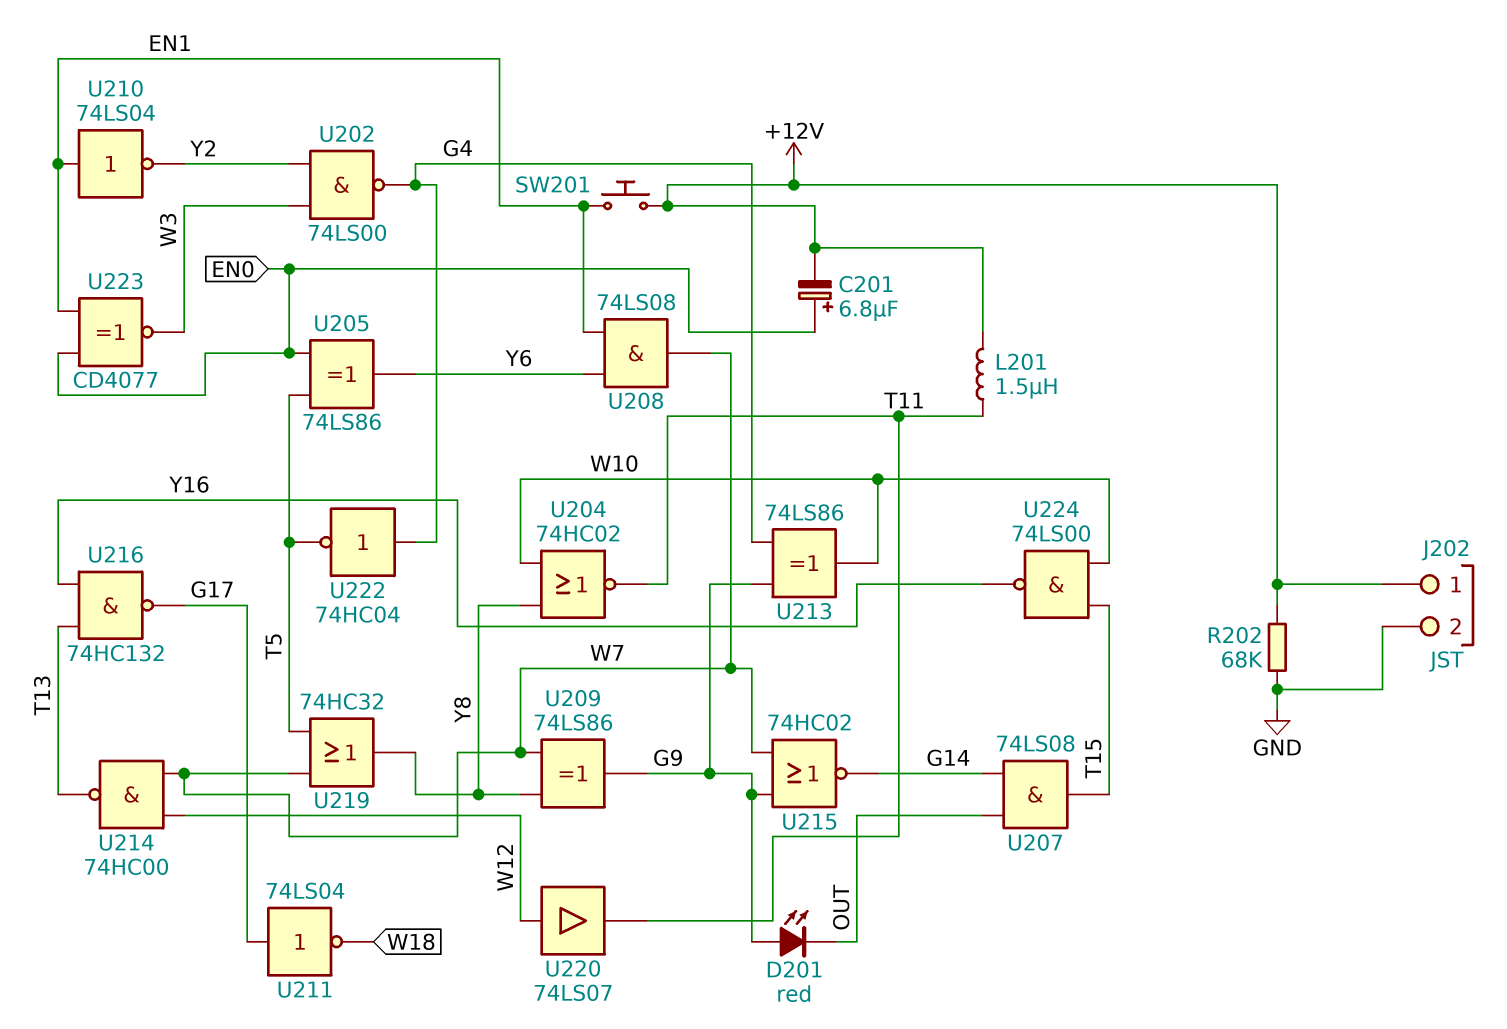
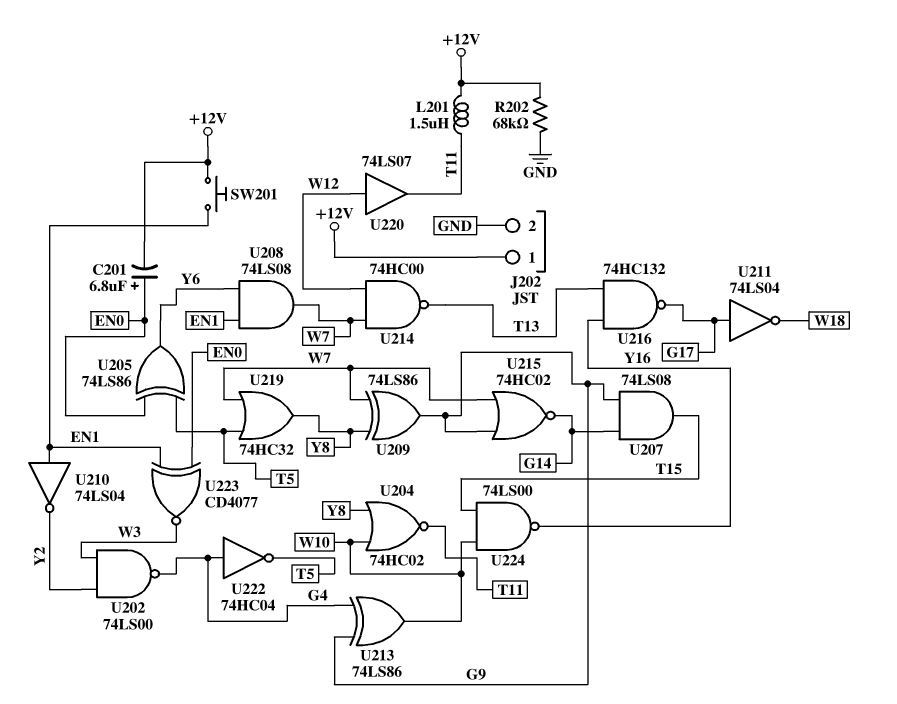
D201: LED red (A G9, K OUT) -> none
U207: AND 74LS08 (in G14, in OUT, out T15) -> AND 74LS08 (in G9, in G14, out T15)

